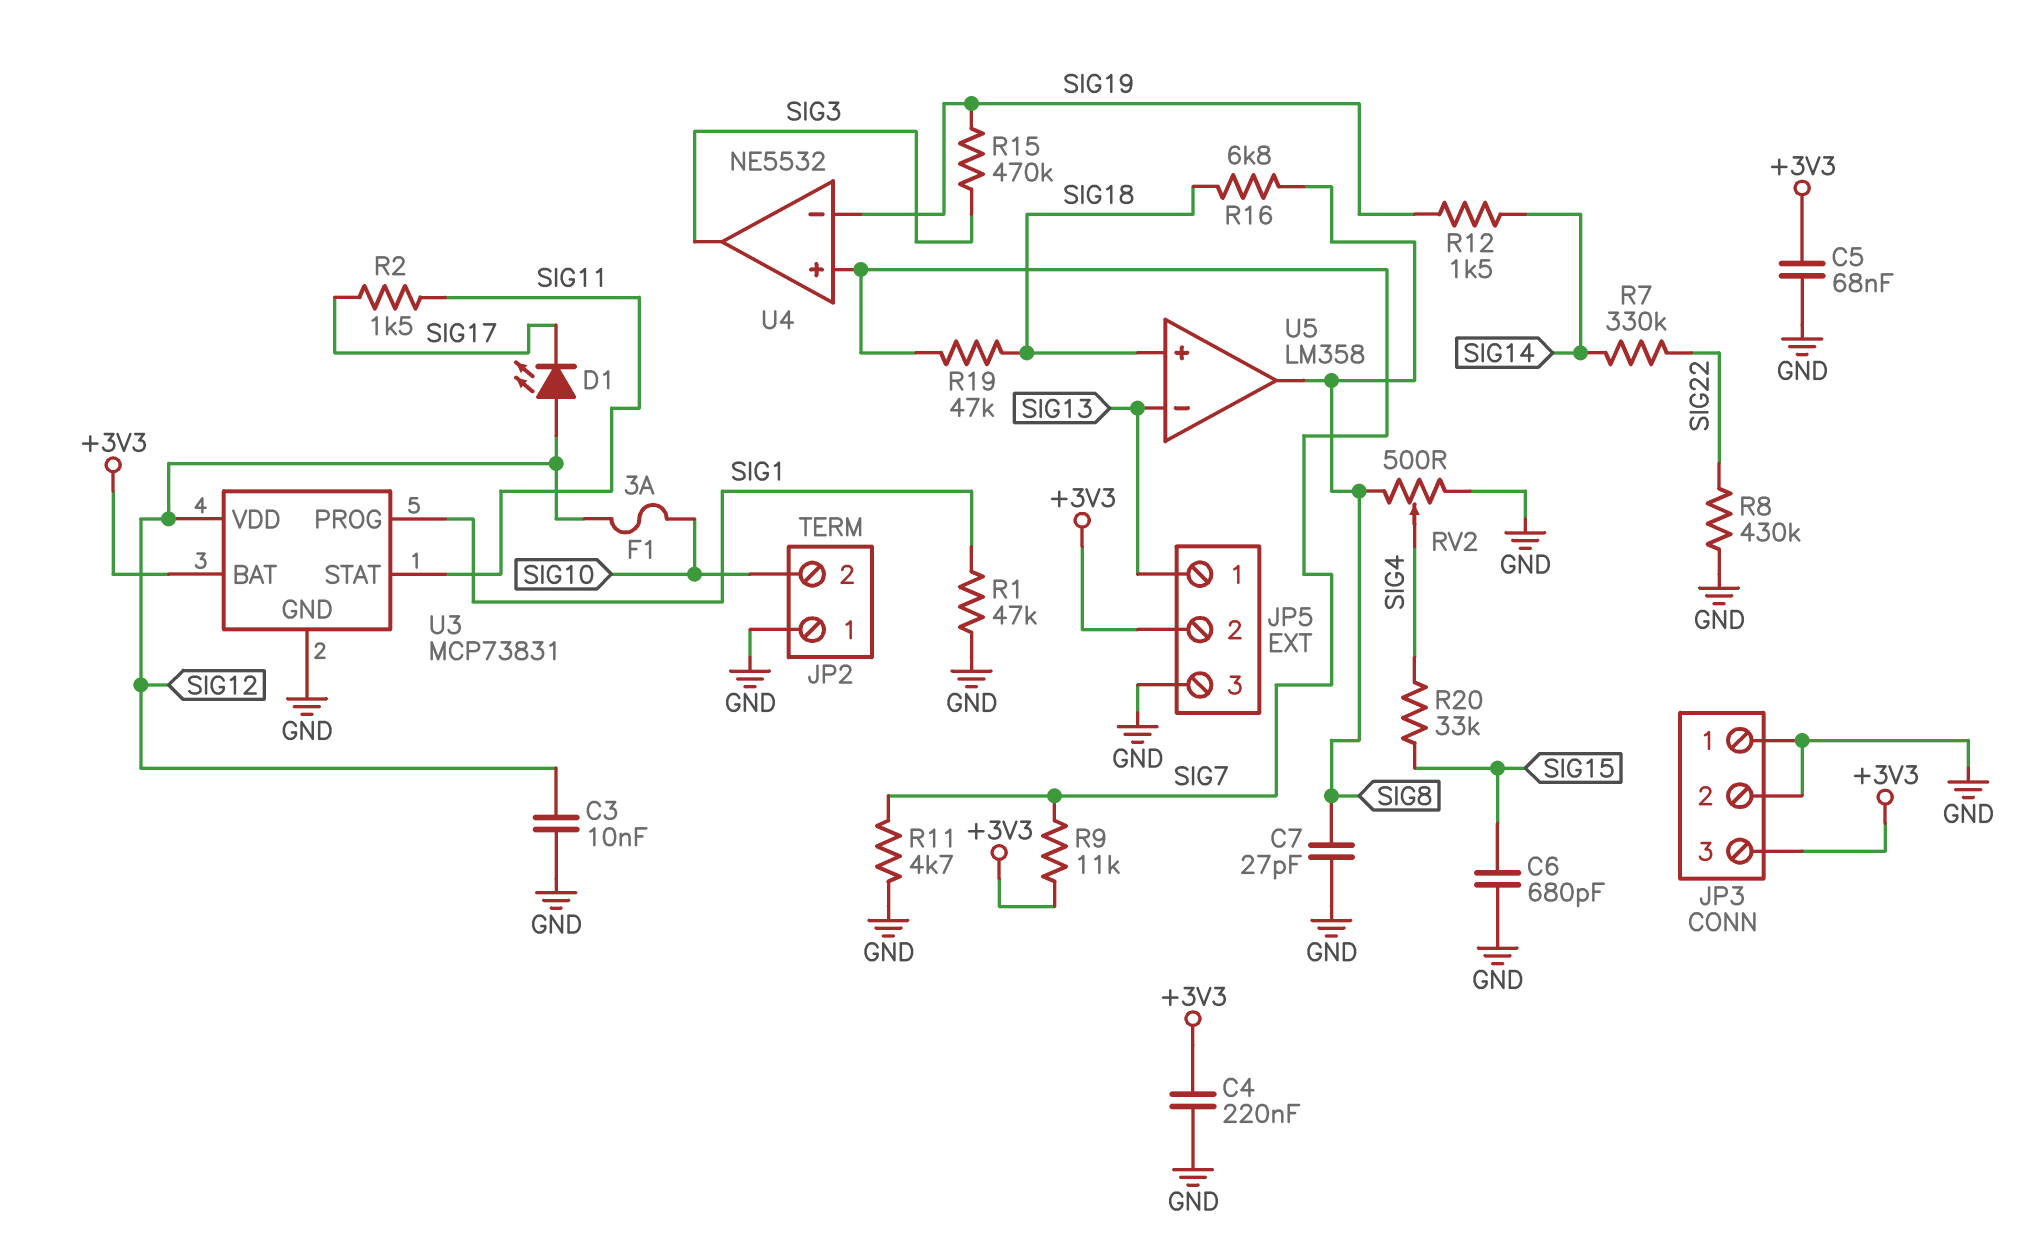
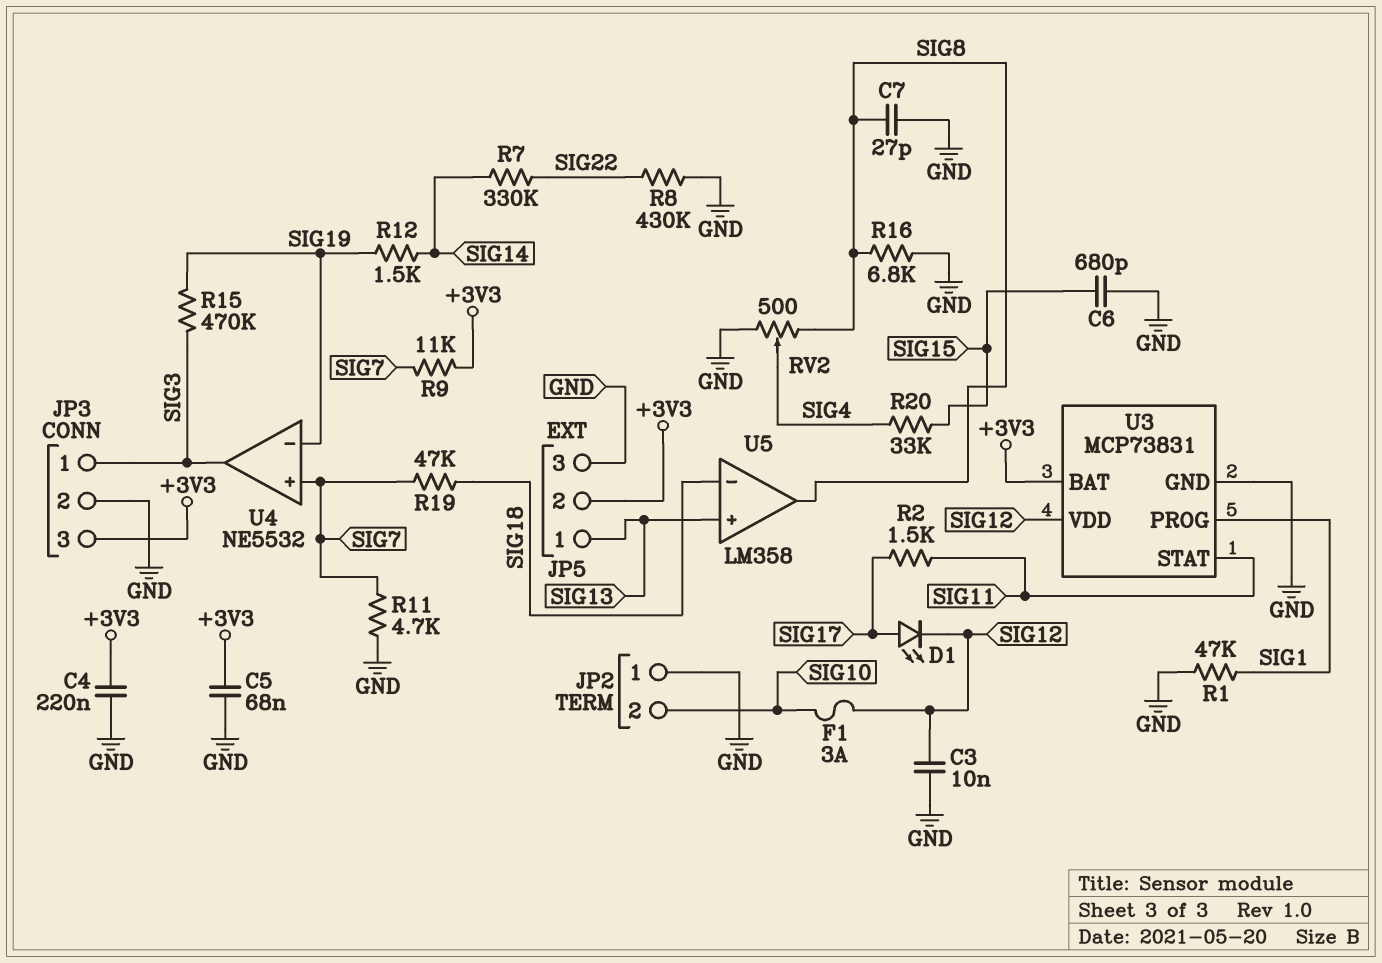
D1: LED (A SIG12, K SIG17) -> LED (A SIG17, K SIG12)
JP3 pin 1: GND -> SIG3
R16: 6.8k (SIG8, SIG18) -> 6.8k (GND, SIG8)
U5 pin in+: SIG18 -> SIG13
U5 pin in-: SIG13 -> SIG18

